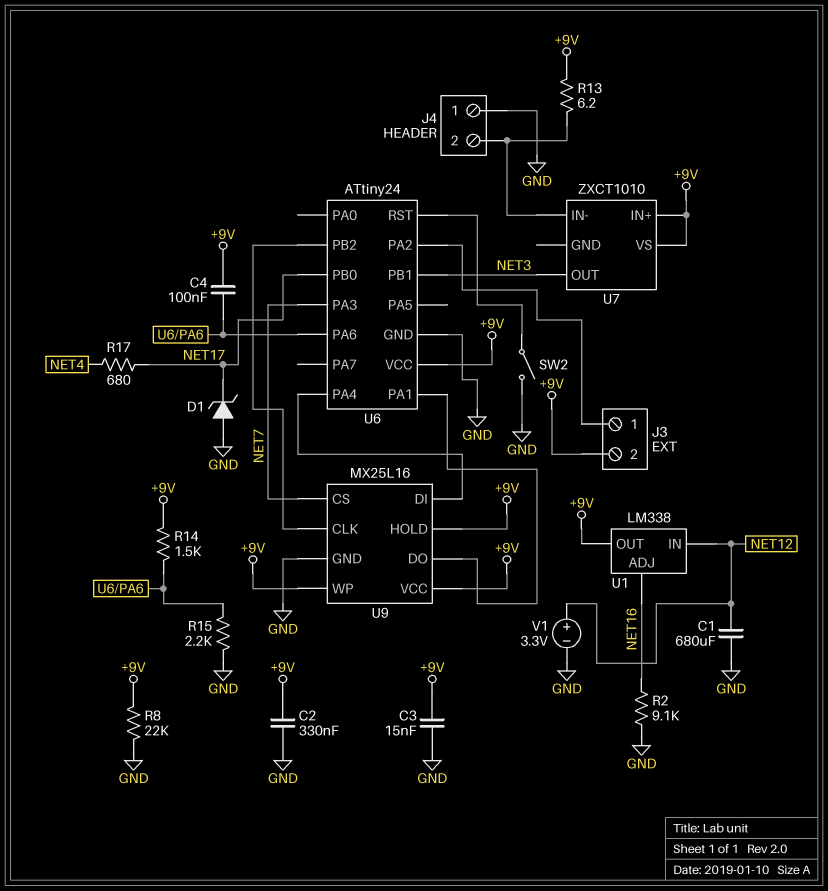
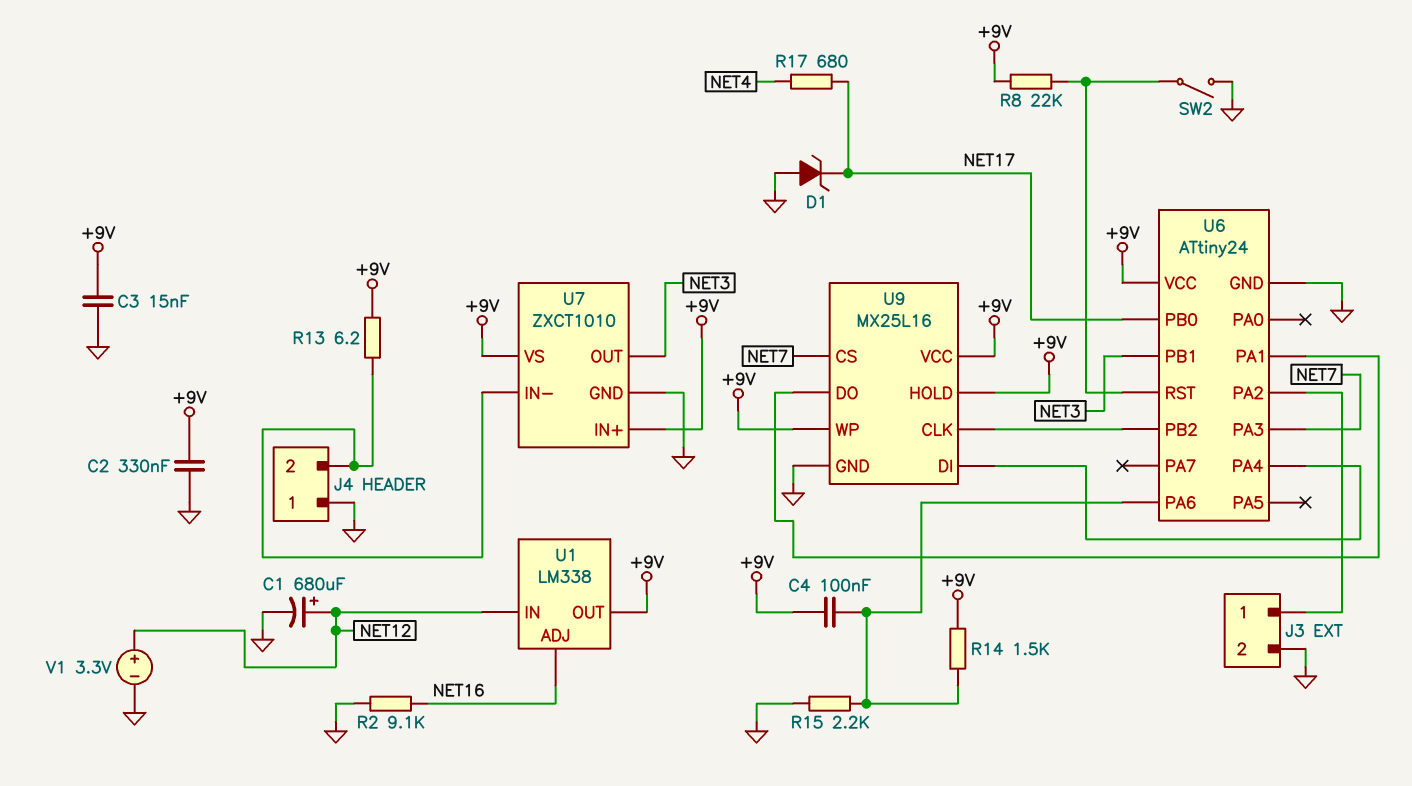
C1: 680uF (GND, NET12) -> 680uF (plus NET12, minus GND)
J3 pin 2: +9V -> GND
R8: 22k (+9V, GND) -> 22k (+9V, U6/RST)
U7 pin GND: none -> GND

